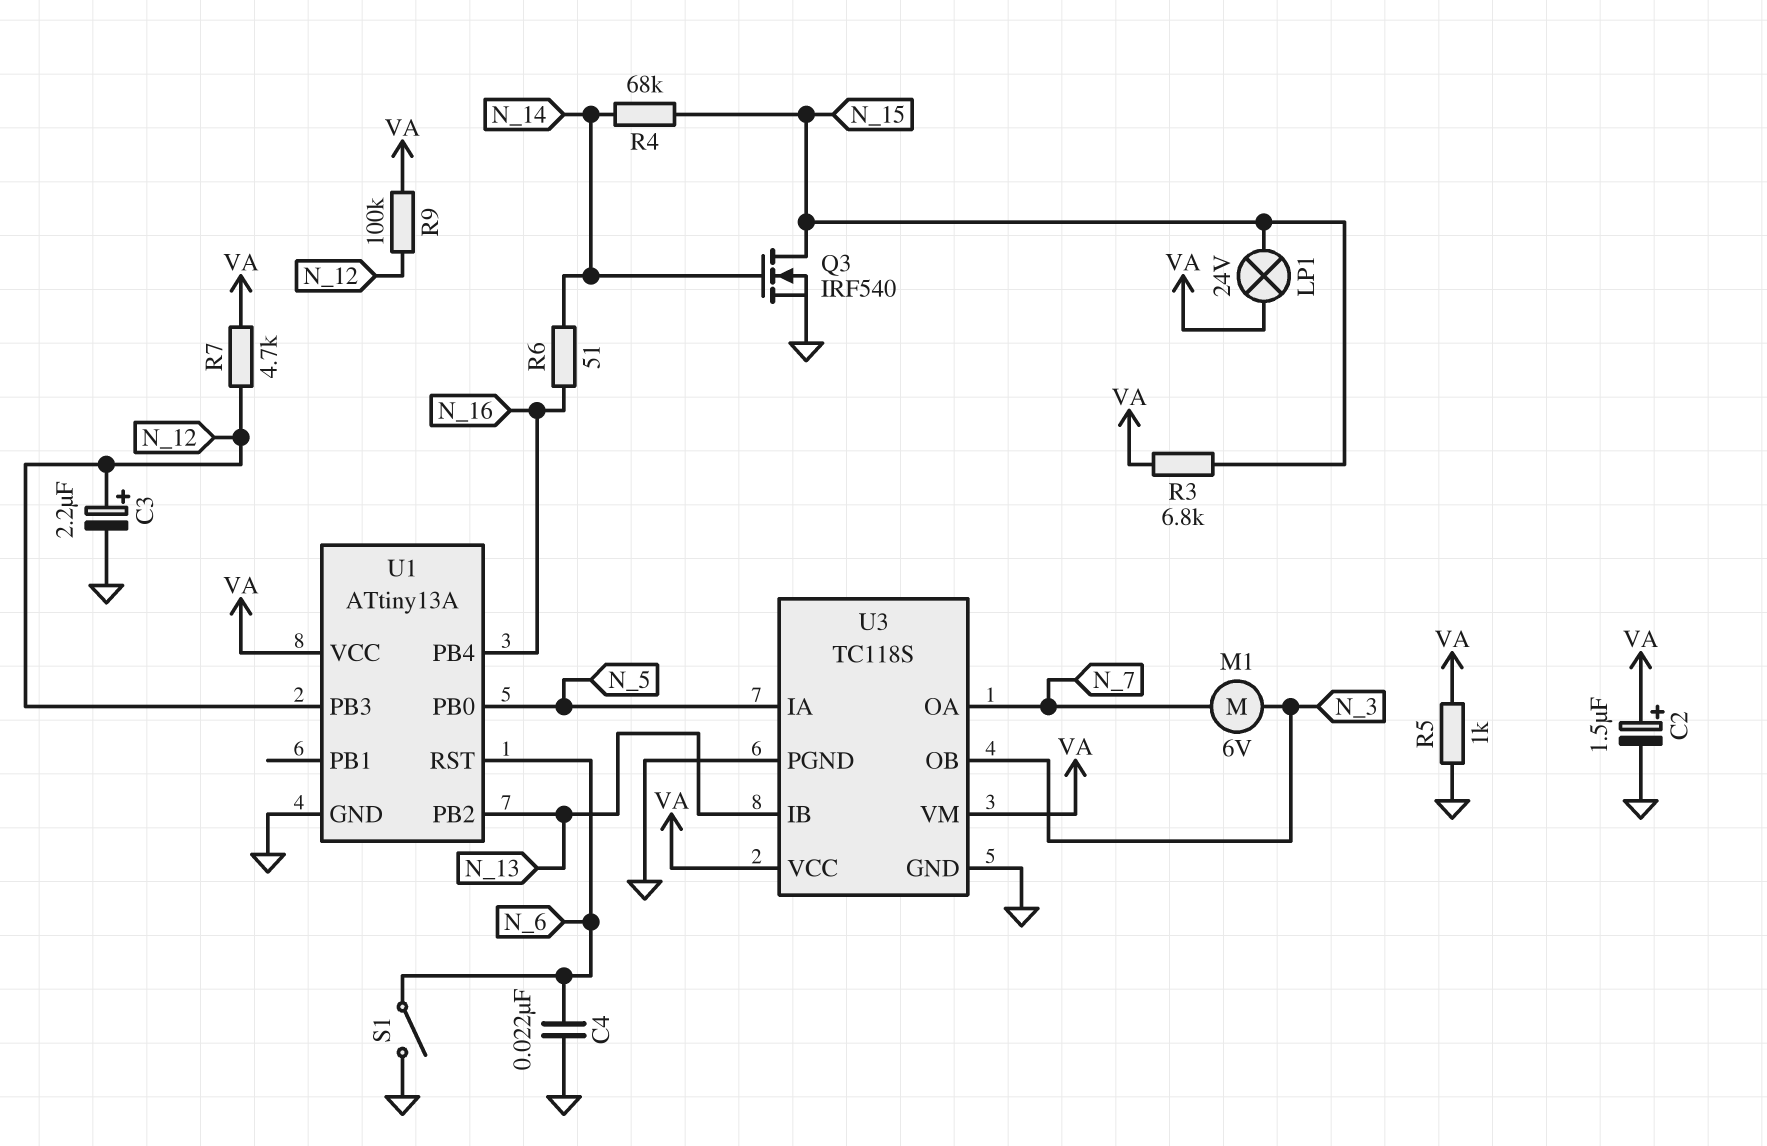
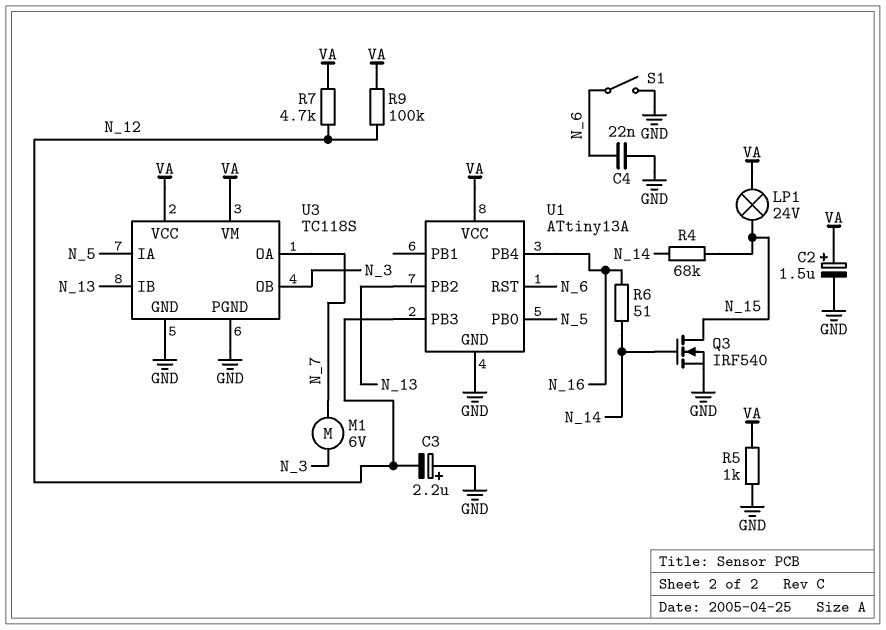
C3: 2.2uF (plus N_12, minus GND) -> 2.2uF (plus GND, minus N_12)
R3: 6.8k (N_15, VA) -> none

